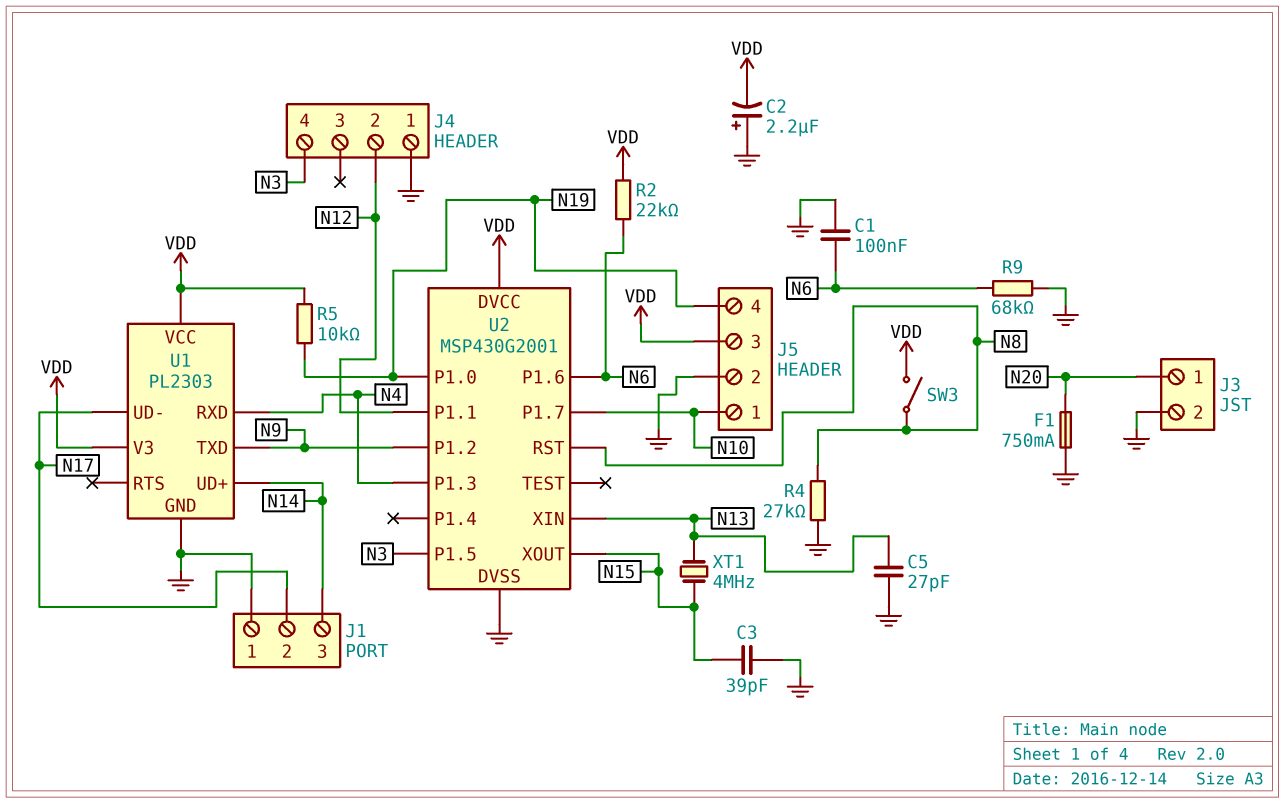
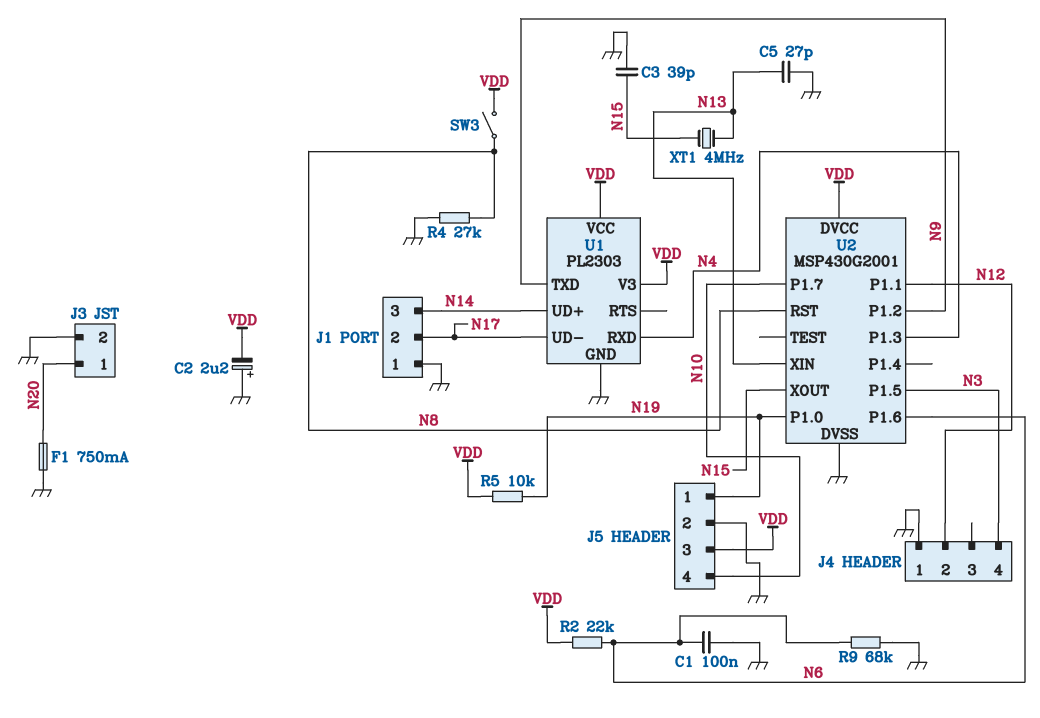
J5 pin 1: N10 -> N19
J5 pin 4: N19 -> N10

